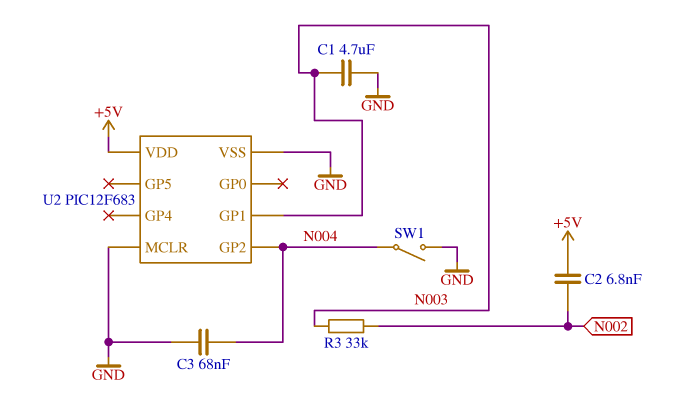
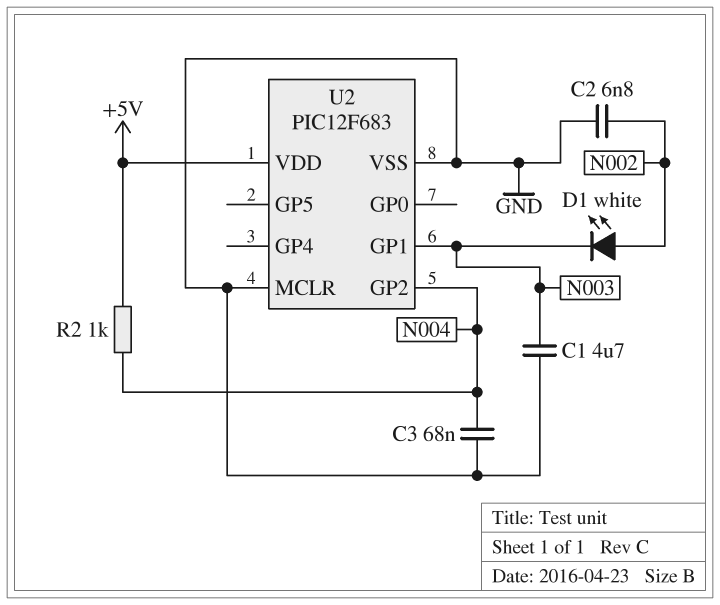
C2: 6.8nF (+5V, N002) -> 6.8nF (GND, N002)
D1: none -> LED white (A N002, K N003)
R2: none -> 1k (+5V, N004)
R3: 33k (N002, N003) -> none
SW1: switch (GND, N004) -> none

